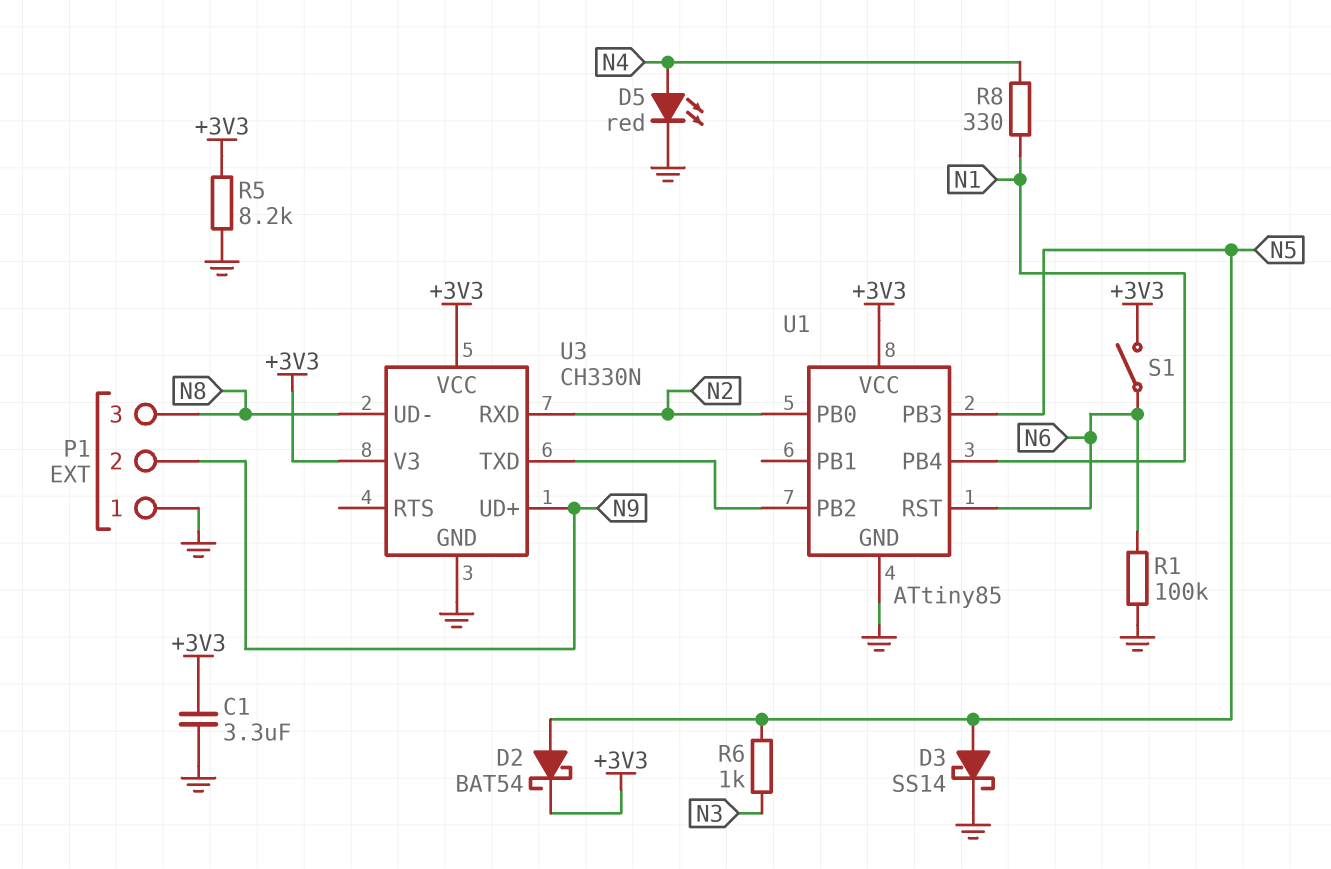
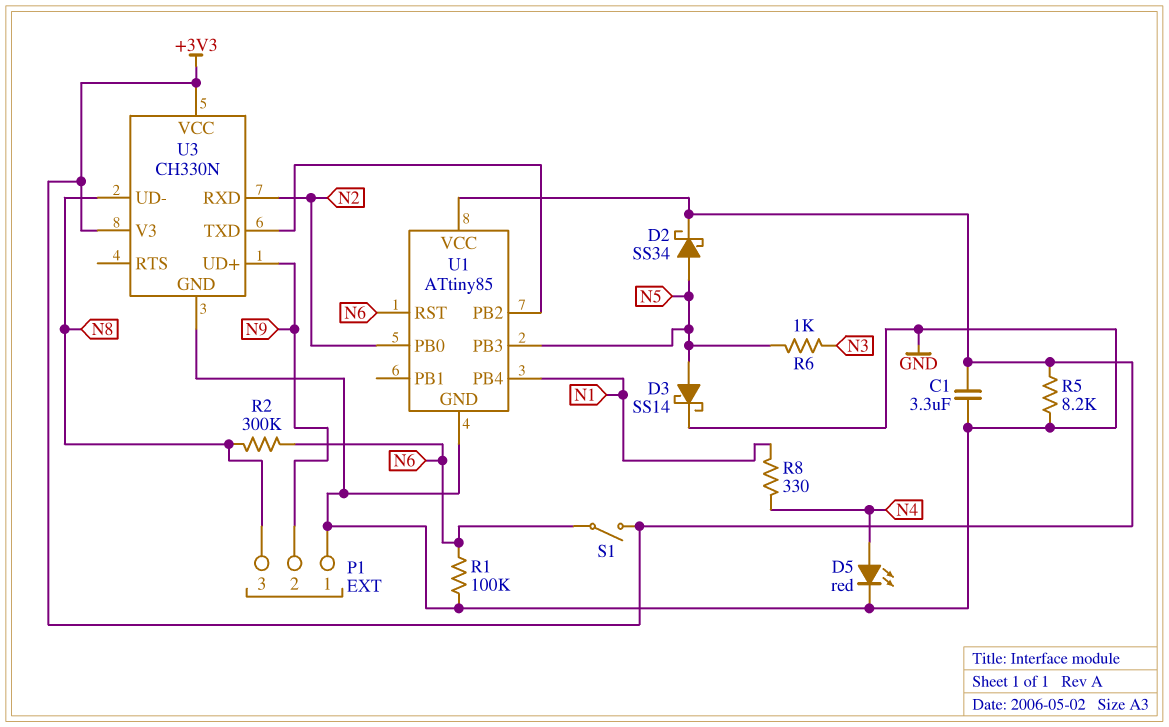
D2: schottky BAT54 (A N5, K +3V3) -> schottky SS34 (A N5, K +3V3)
R2: none -> 300k (N6, N8)

